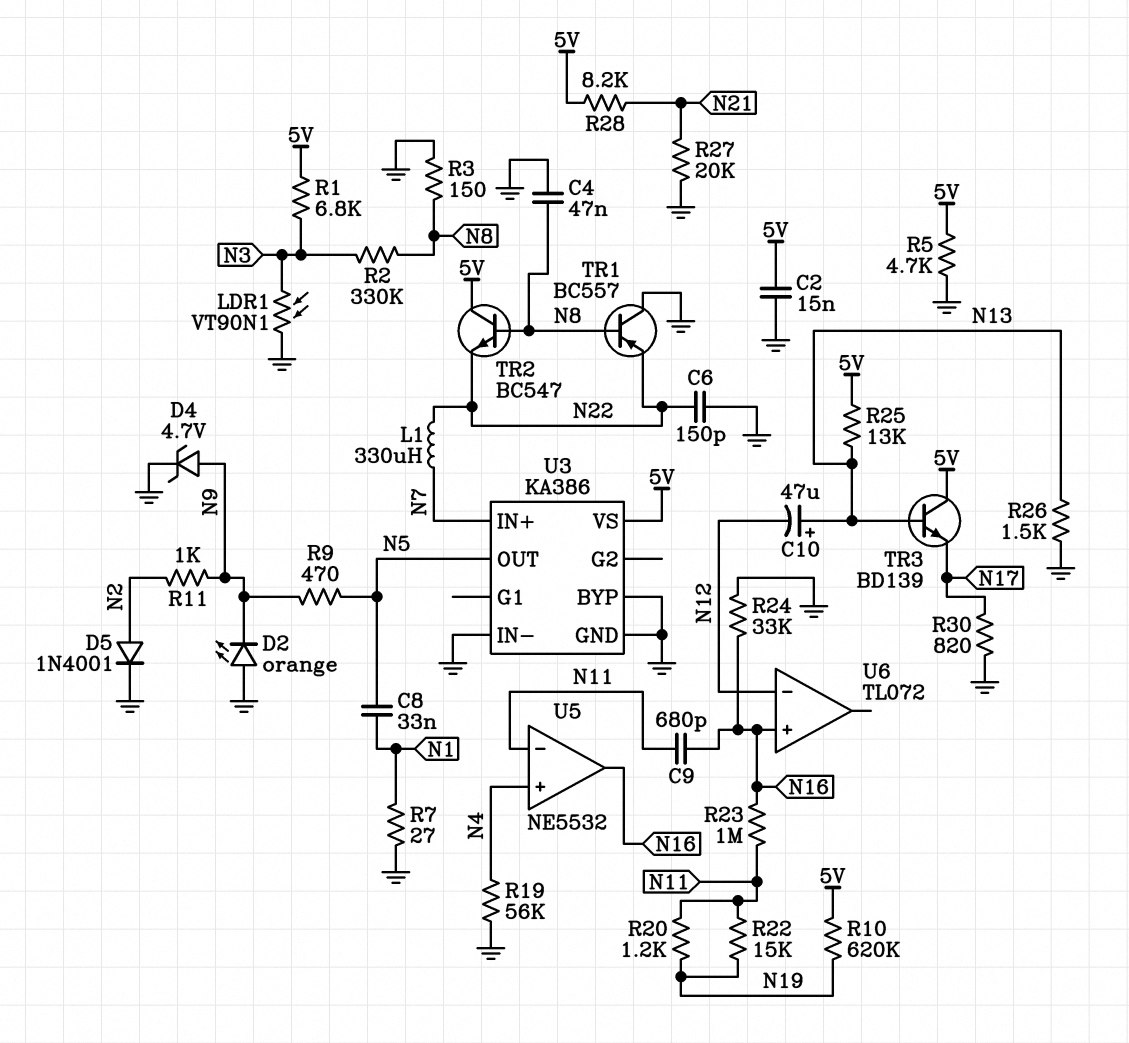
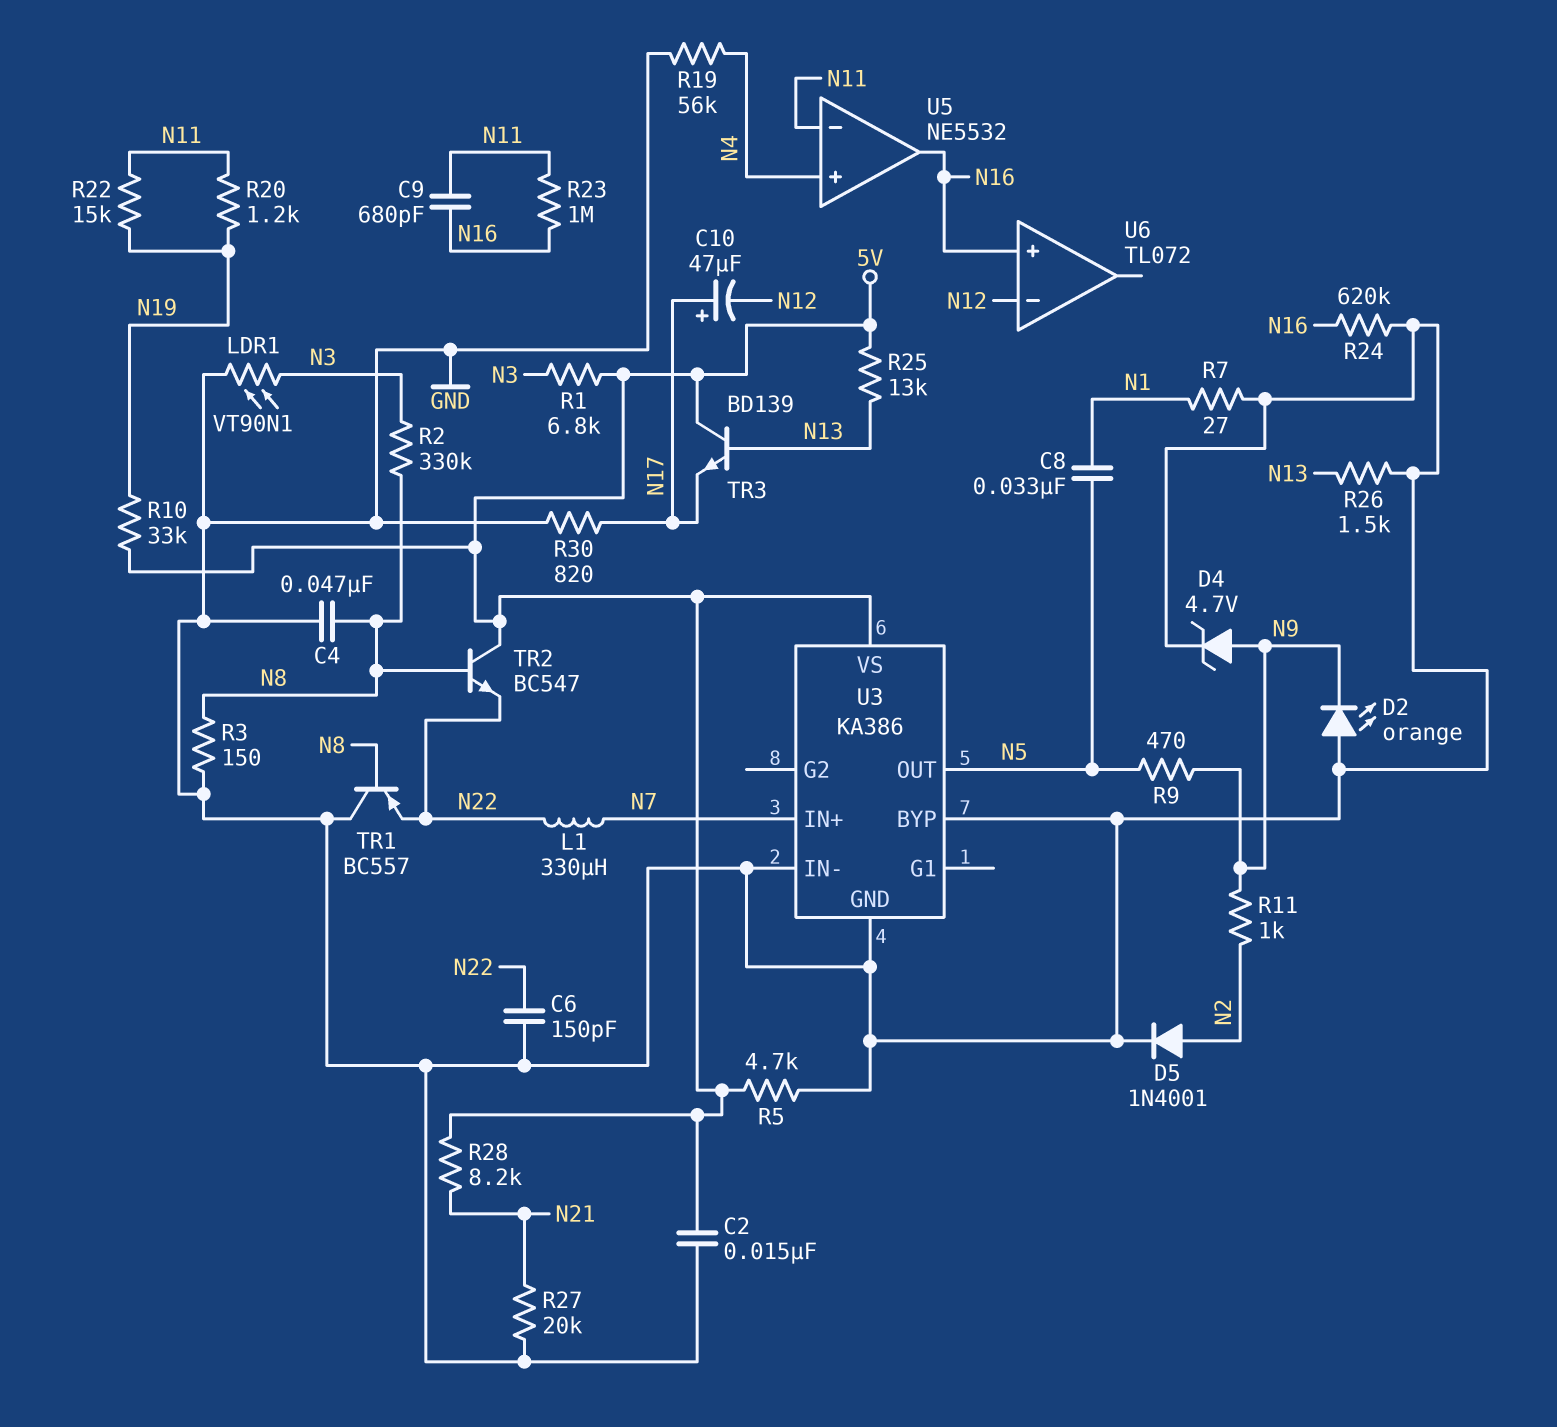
C10: 47uF (plus N13, minus N12) -> 47uF (plus N17, minus N12)
R10: 620k (5V, N19) -> 33k (5V, N19)
R24: 33k (GND, N16) -> 620k (GND, N16)

